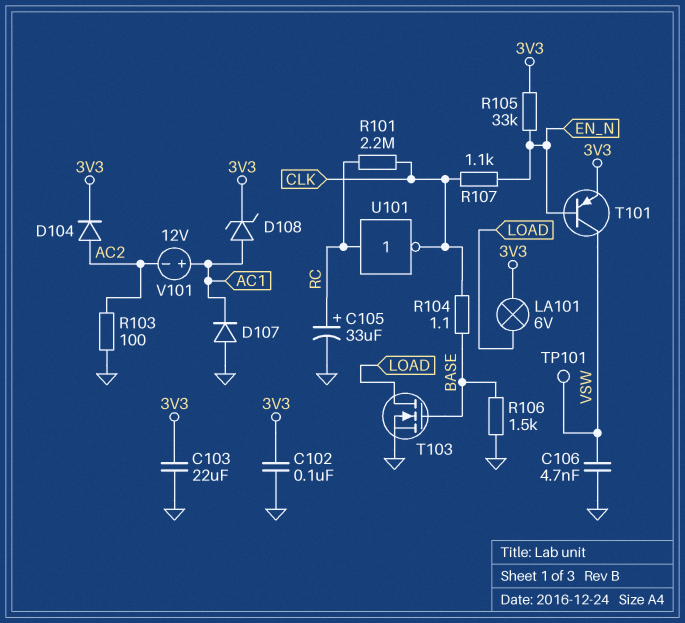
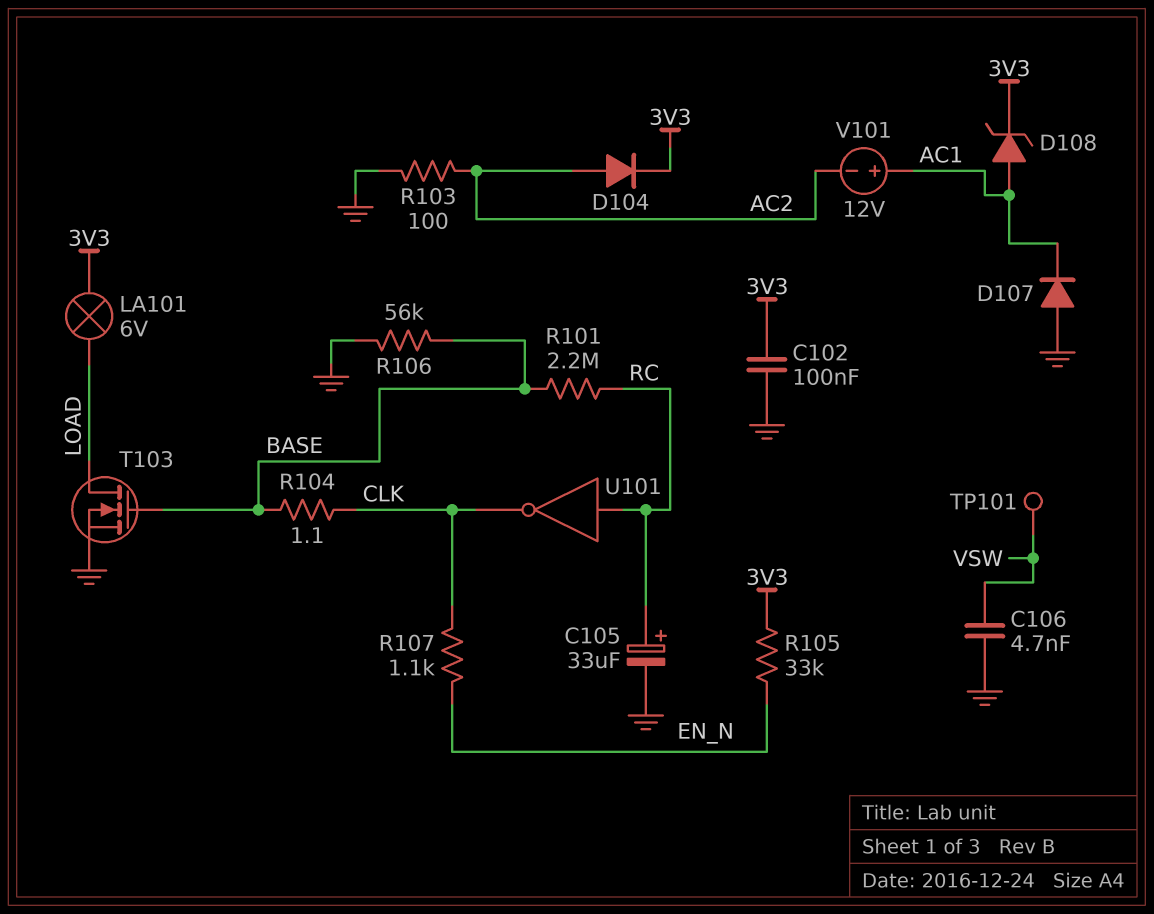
C103: 22uF (3V3, GND) -> none
R101: 2.2M (CLK, RC) -> 2.2M (BASE, RC)
R106: 1.5k (BASE, GND) -> 56k (BASE, GND)
T101: PNP (B EN_N, C VSW, E 3V3) -> none

